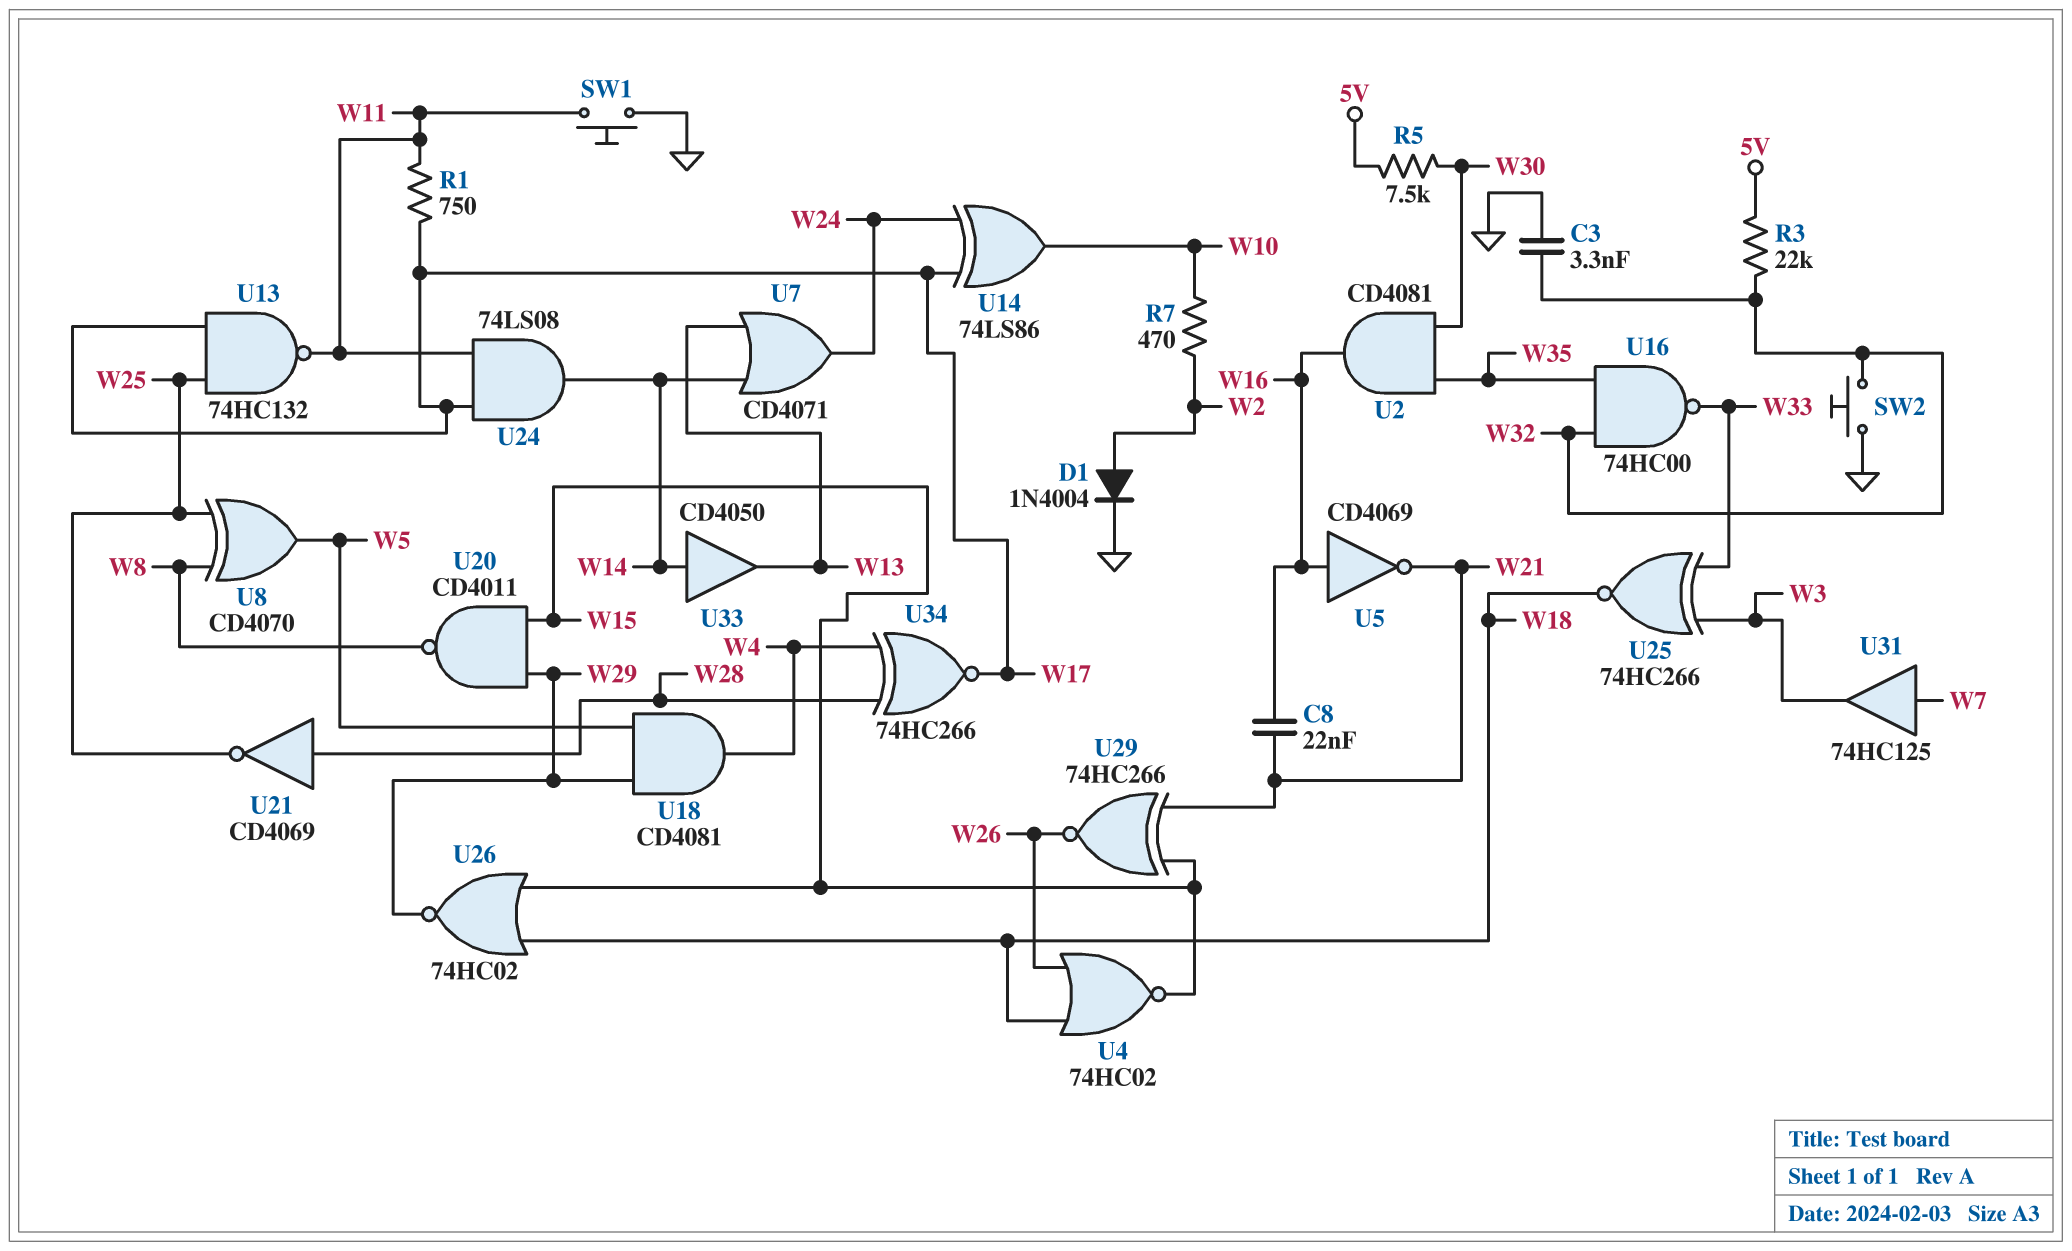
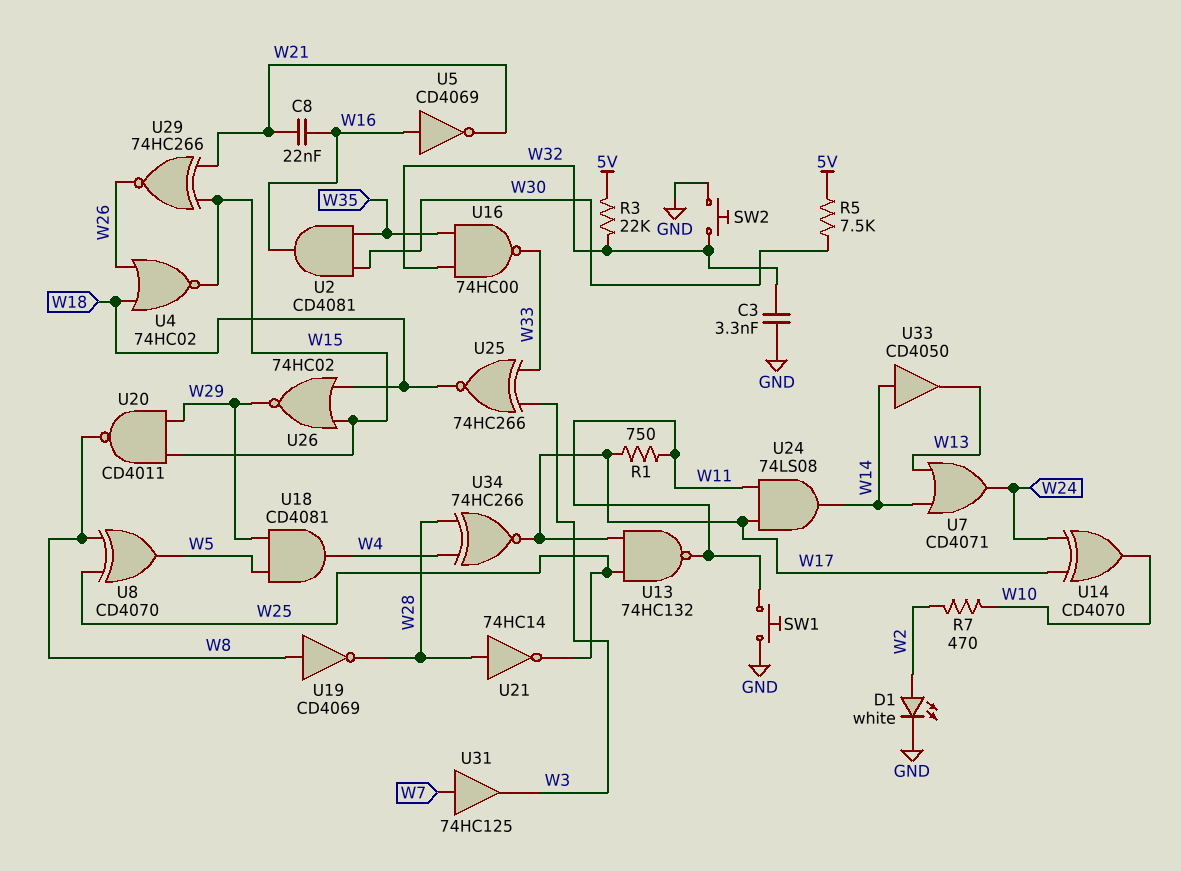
D1: diode 1N4004 (A W2, K GND) -> LED white (A W2, K GND)
U14: XOR 74LS86 (in W17, in W24, out W10) -> XOR CD4070 (in W17, in W24, out W10)
U19: none -> NOT CD4069 (in W8, out W28)
U21: NOT CD4069 (in W28, out W25) -> NOT 74HC14 (in W28, out W25)

